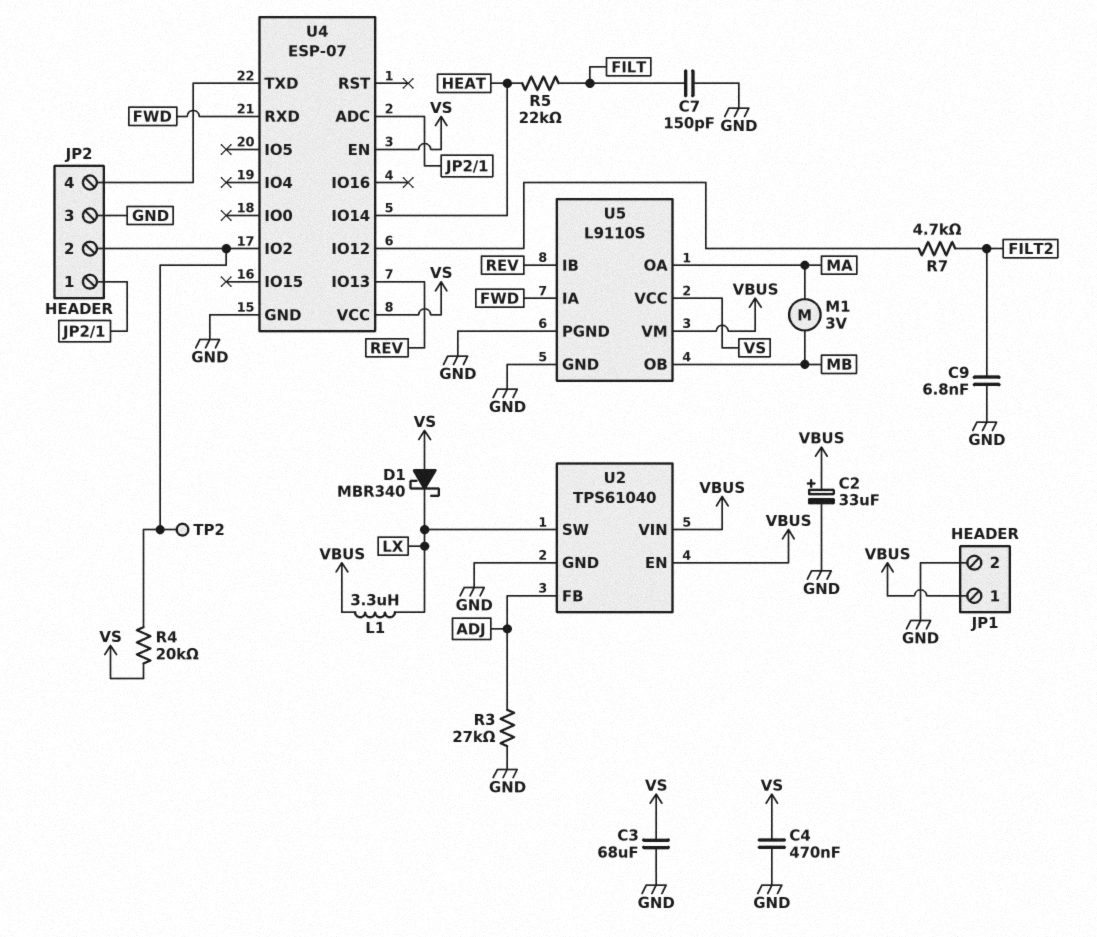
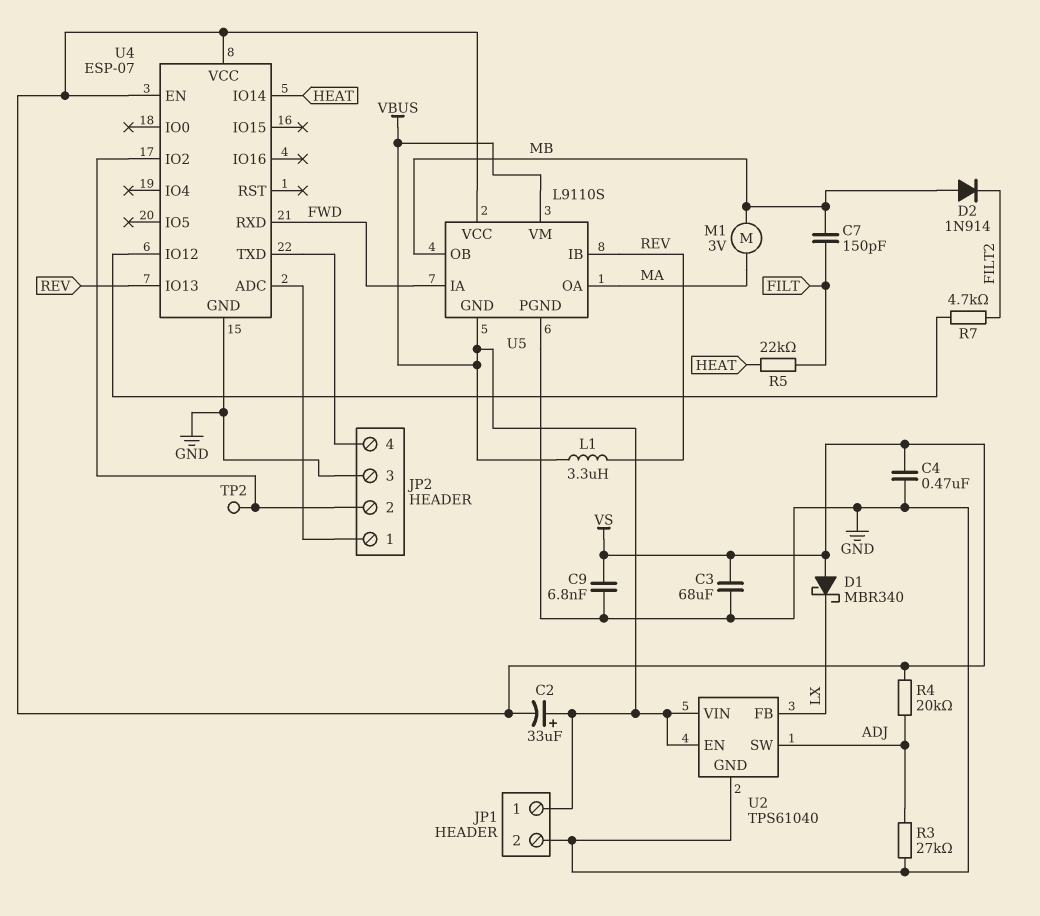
C2: 33uF (plus VBUS, minus GND) -> 33uF (plus VBUS, minus VS)
C7: 150pF (FILT, GND) -> 150pF (FILT, MB)
C9: 6.8nF (FILT2, GND) -> 6.8nF (GND, VS)
D2: none -> diode 1N914 (A MB, K FILT2)
L1: 3.3uH (LX, VBUS) -> 3.3uH (REV, VBUS)
R4: 20k (JP2/2, VS) -> 20k (ADJ, VS)
U2 pin FB: ADJ -> LX
U2 pin SW: LX -> ADJ
U5 pin GND: GND -> VBUS

